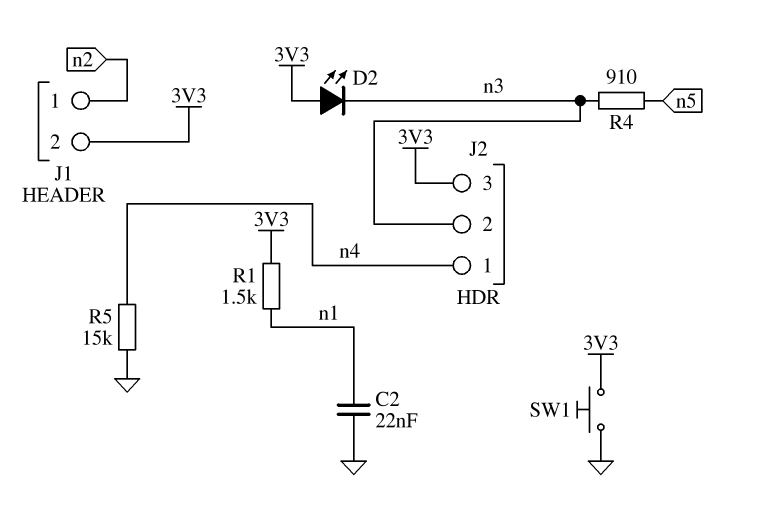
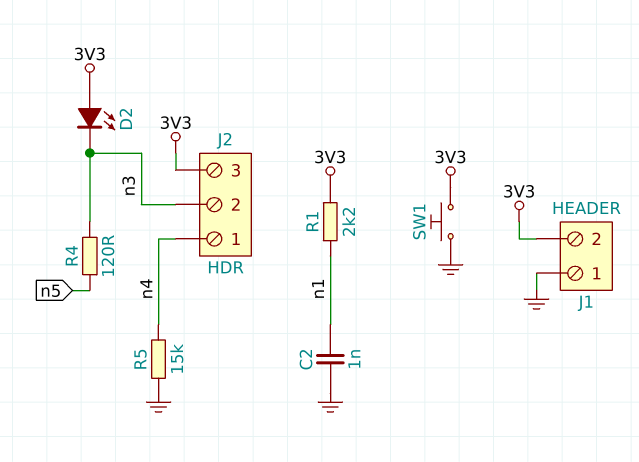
C2: 22nF (GND, n1) -> 1nF (GND, n1)
J1 pin 1: n2 -> GND
R1: 1.5k (3V3, n1) -> 2.2k (3V3, n1)
R4: 910 (n3, n5) -> 120 (n3, n5)

